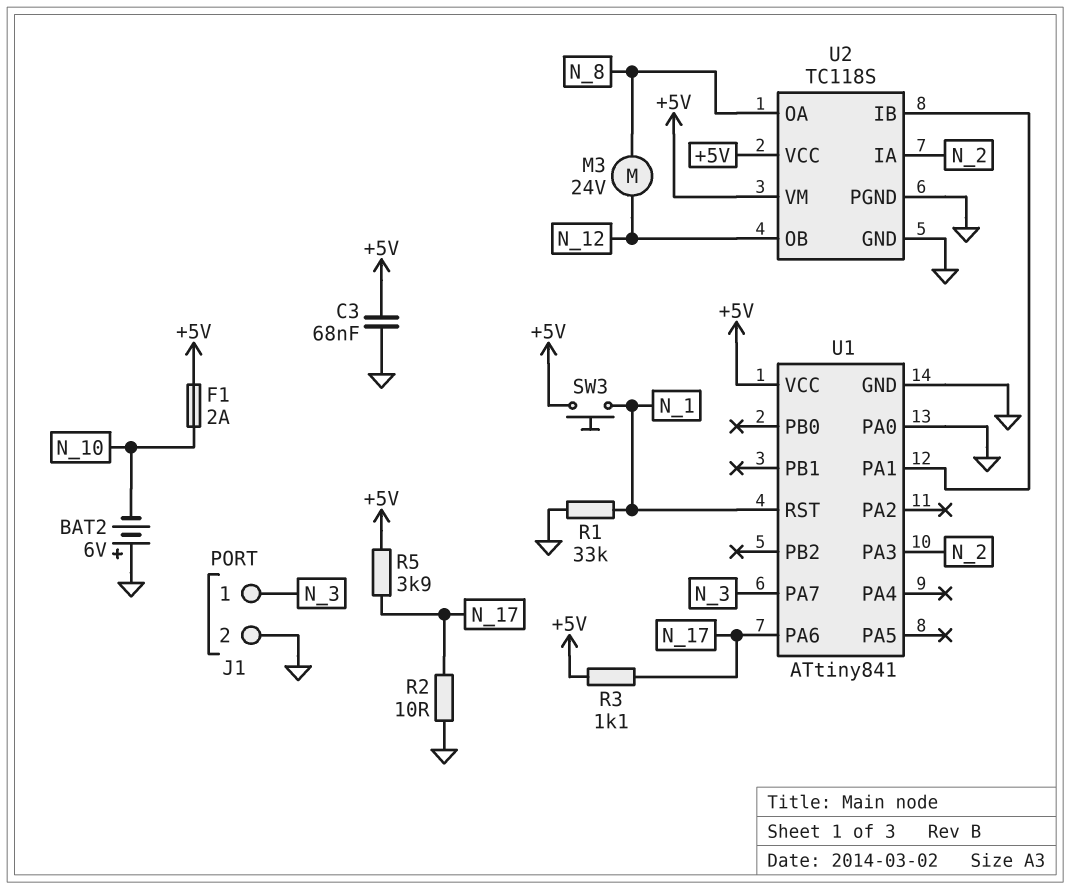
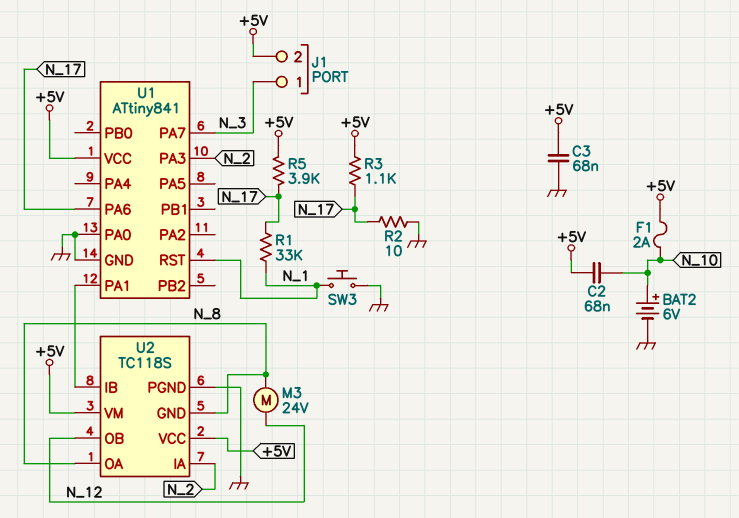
BAT2: 6V (plus GND, minus N_10) -> 6V (plus N_10, minus GND)
C2: none -> 68nF (+5V, N_10)
J1 pin 2: GND -> +5V
R1: 33k (GND, N_1) -> 33k (N_1, N_17)
SW3: button (+5V, N_1) -> button (GND, N_1)
U2 pin GND: GND -> N_8

